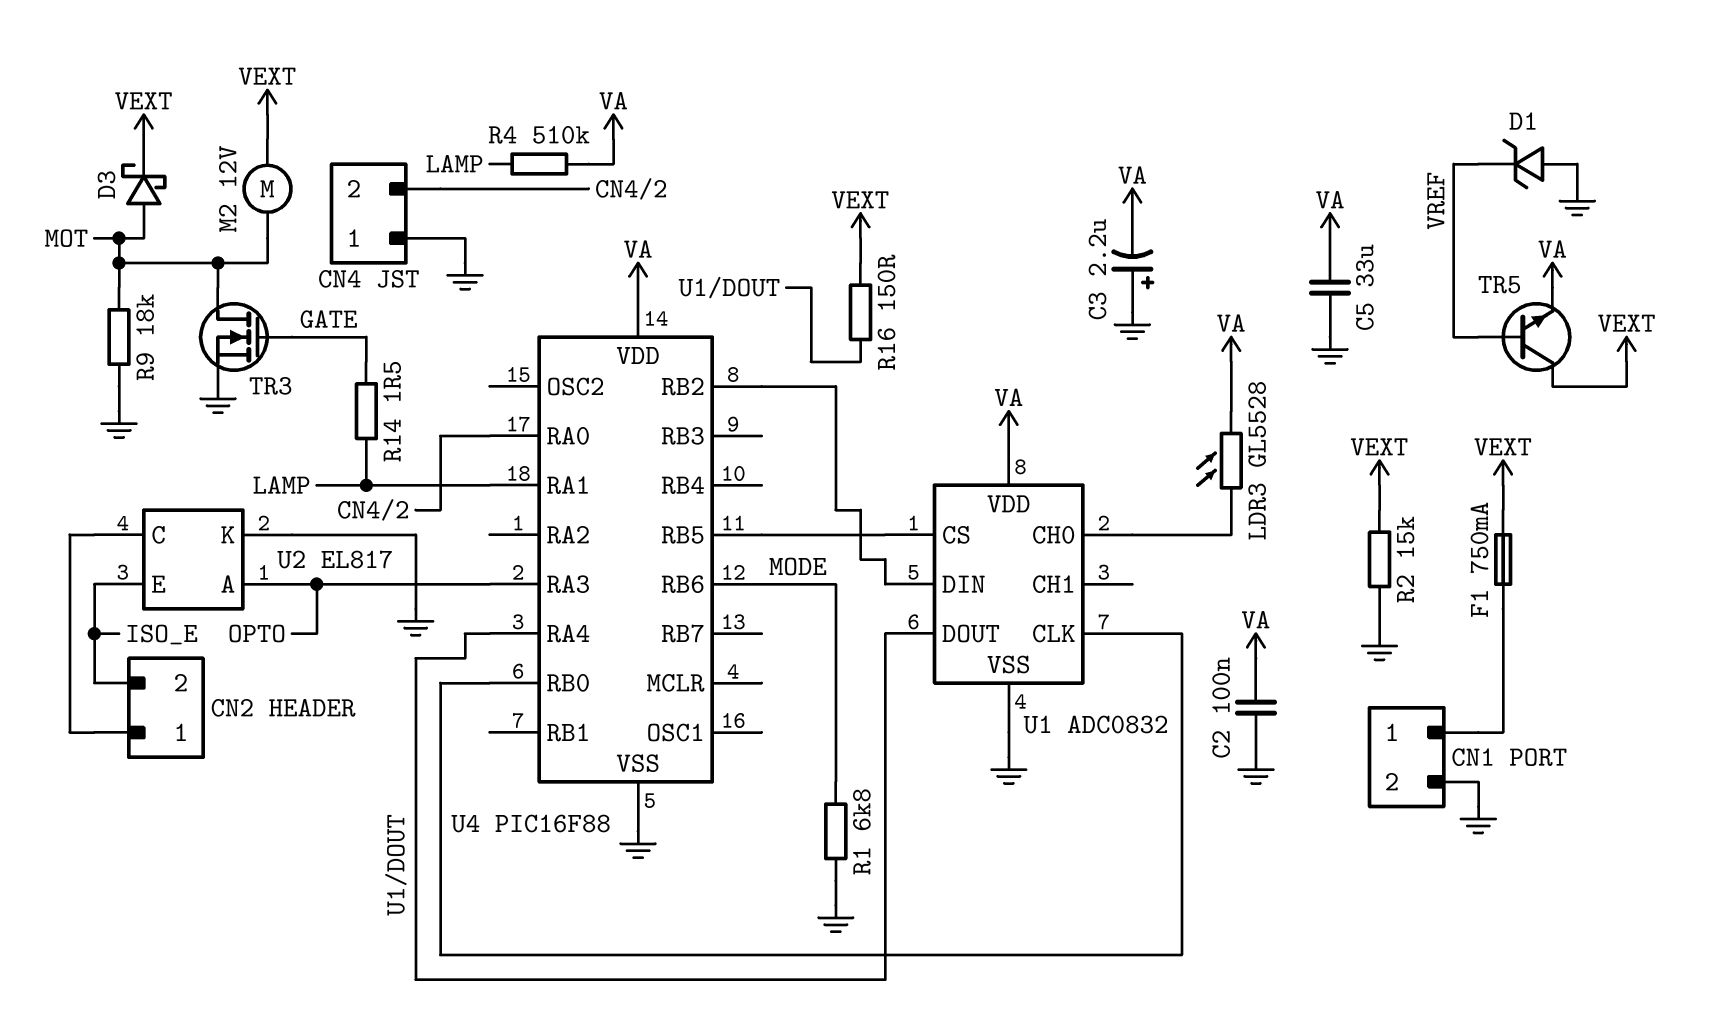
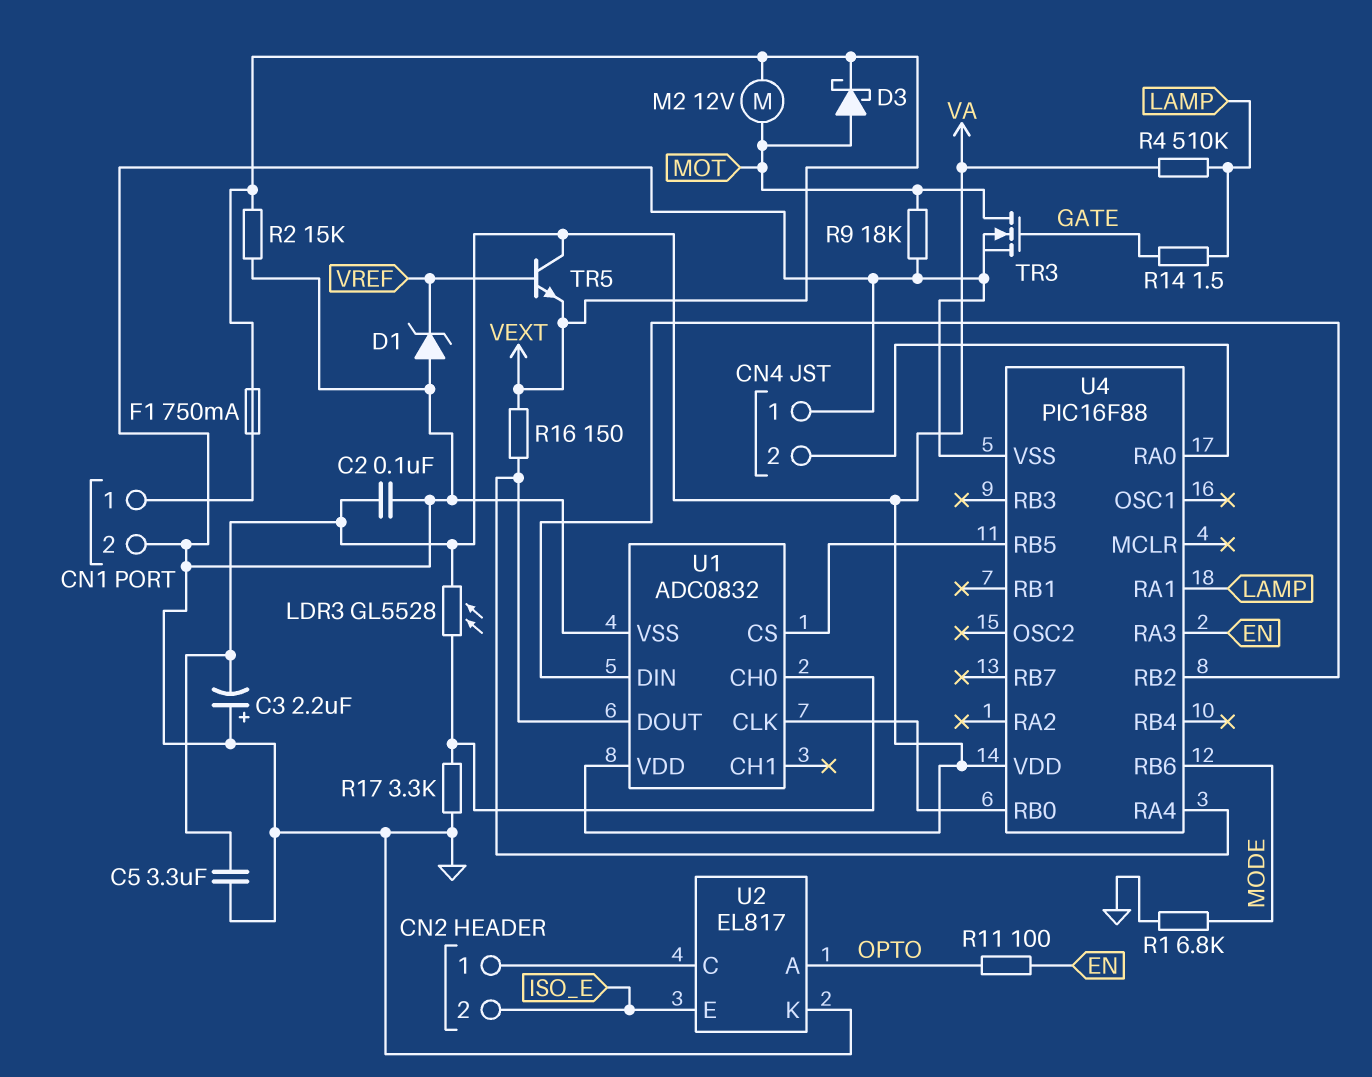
C5: 33uF (GND, VA) -> 3.3uF (GND, VA)
R11: none -> 100 (EN, OPTO)
R17: none -> 3.3k (GND, U1/CH0)
TR5: NPN (B VREF, C VEXT, E VA) -> NPN (B VREF, C VA, E VEXT)
U4 pin RA3: OPTO -> EN

